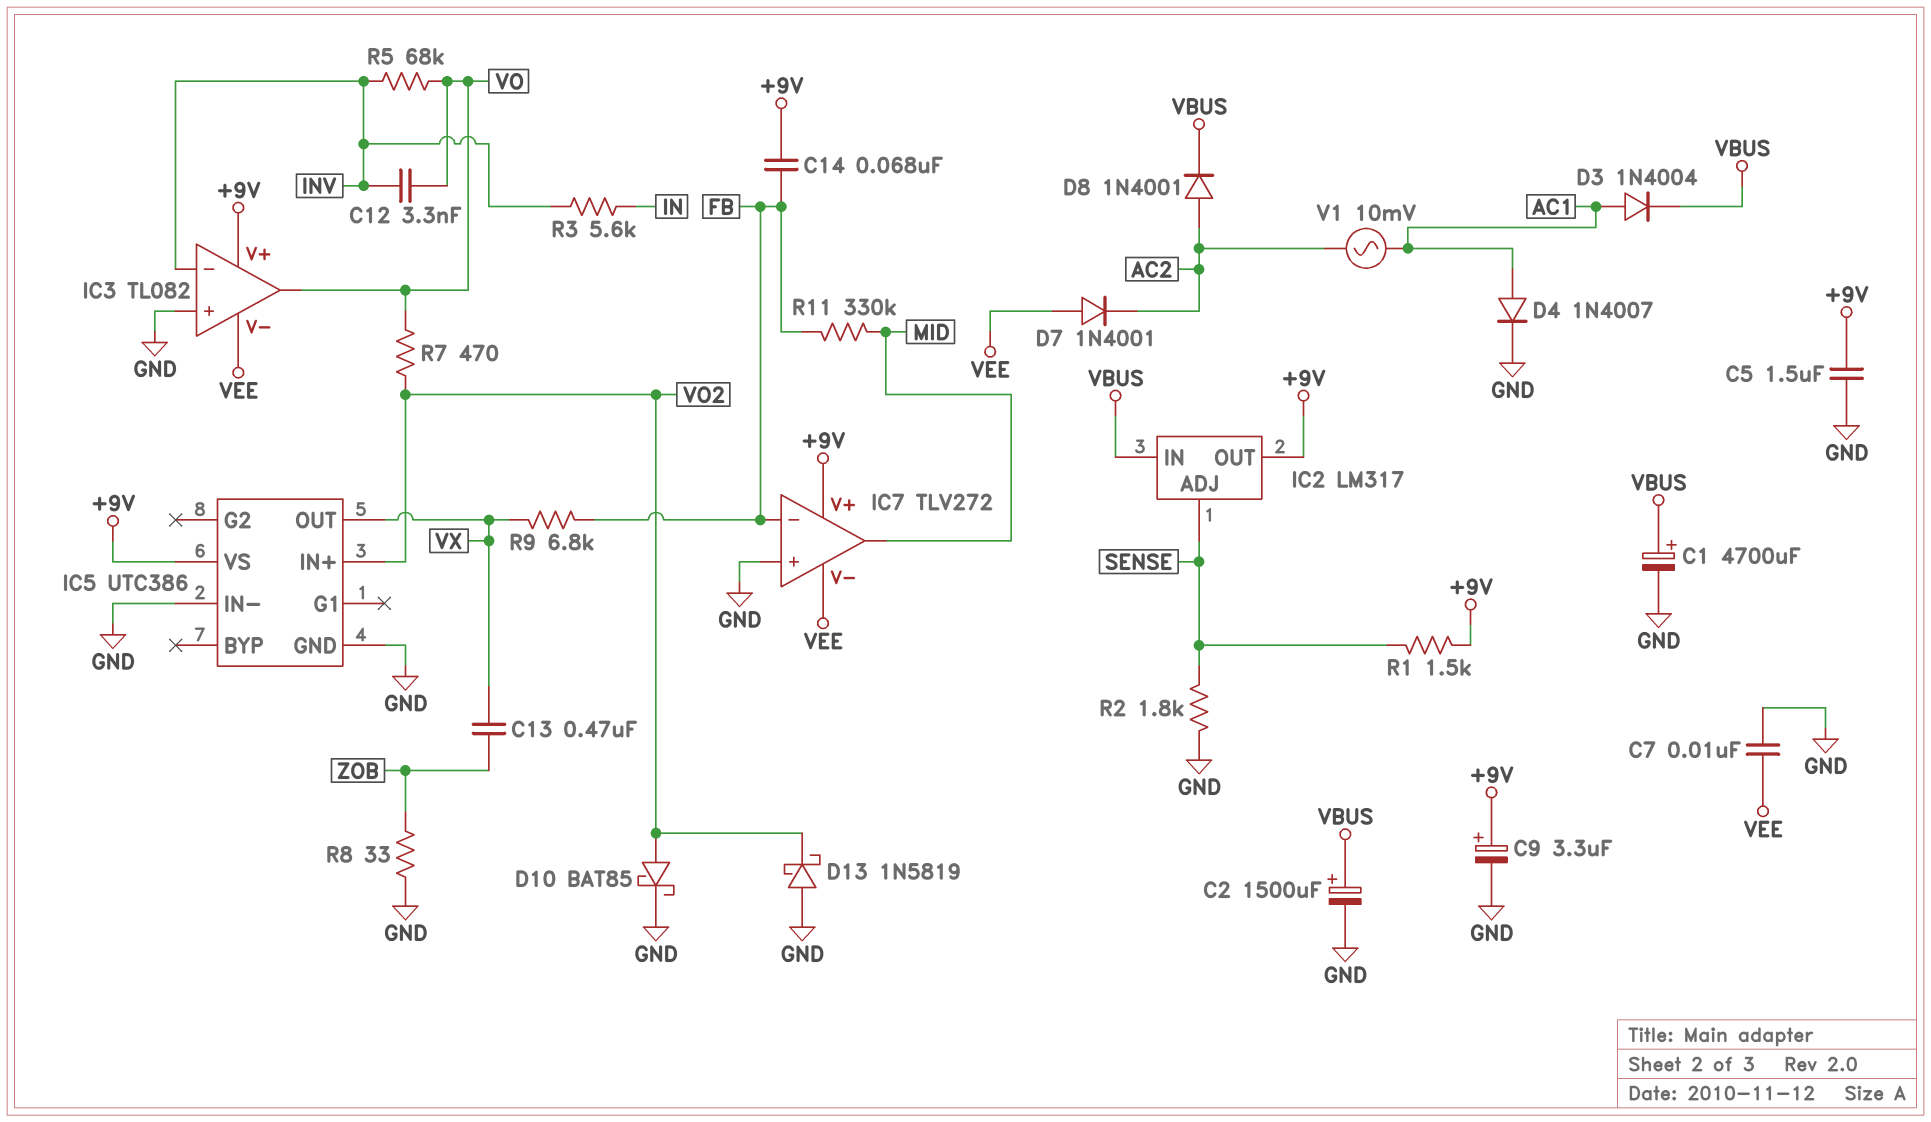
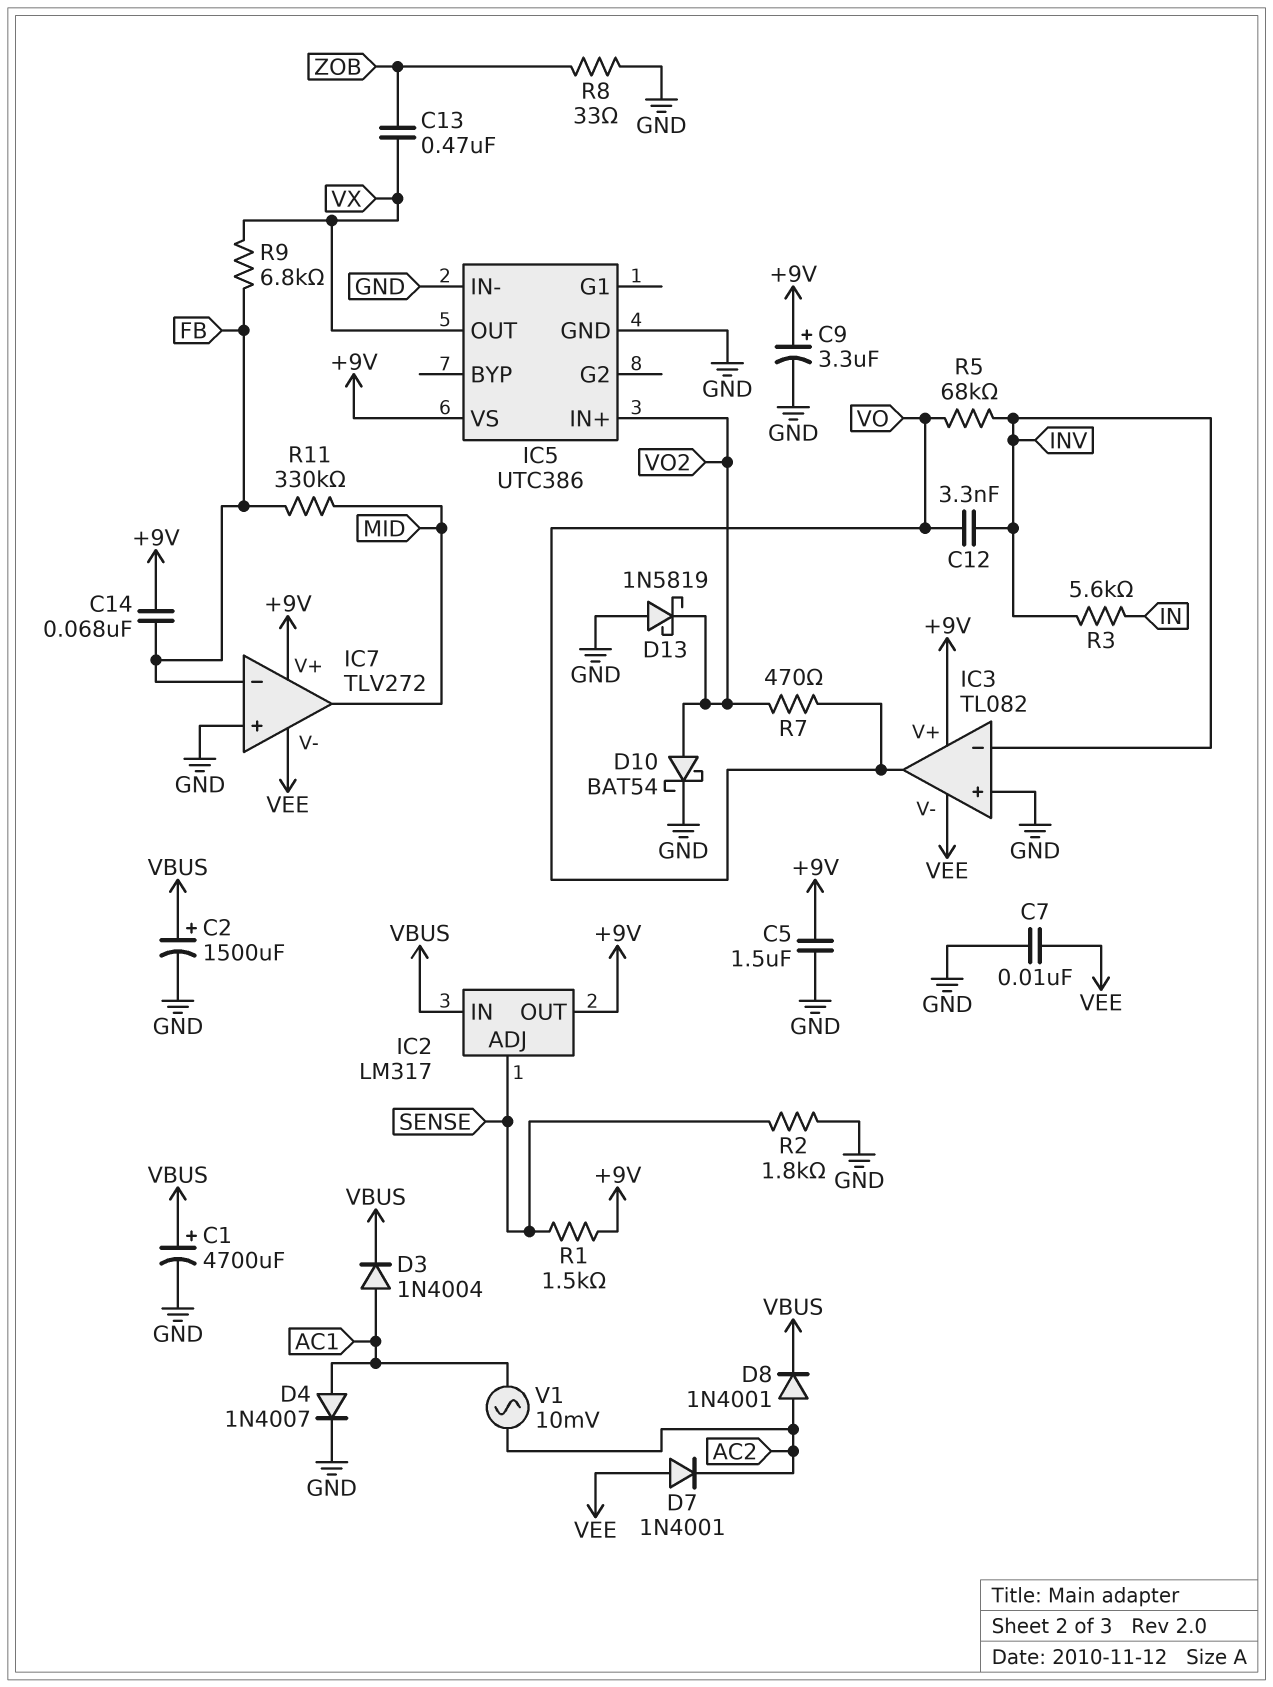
D10: schottky BAT85 (A VO2, K GND) -> schottky BAT54 (A VO2, K GND)

